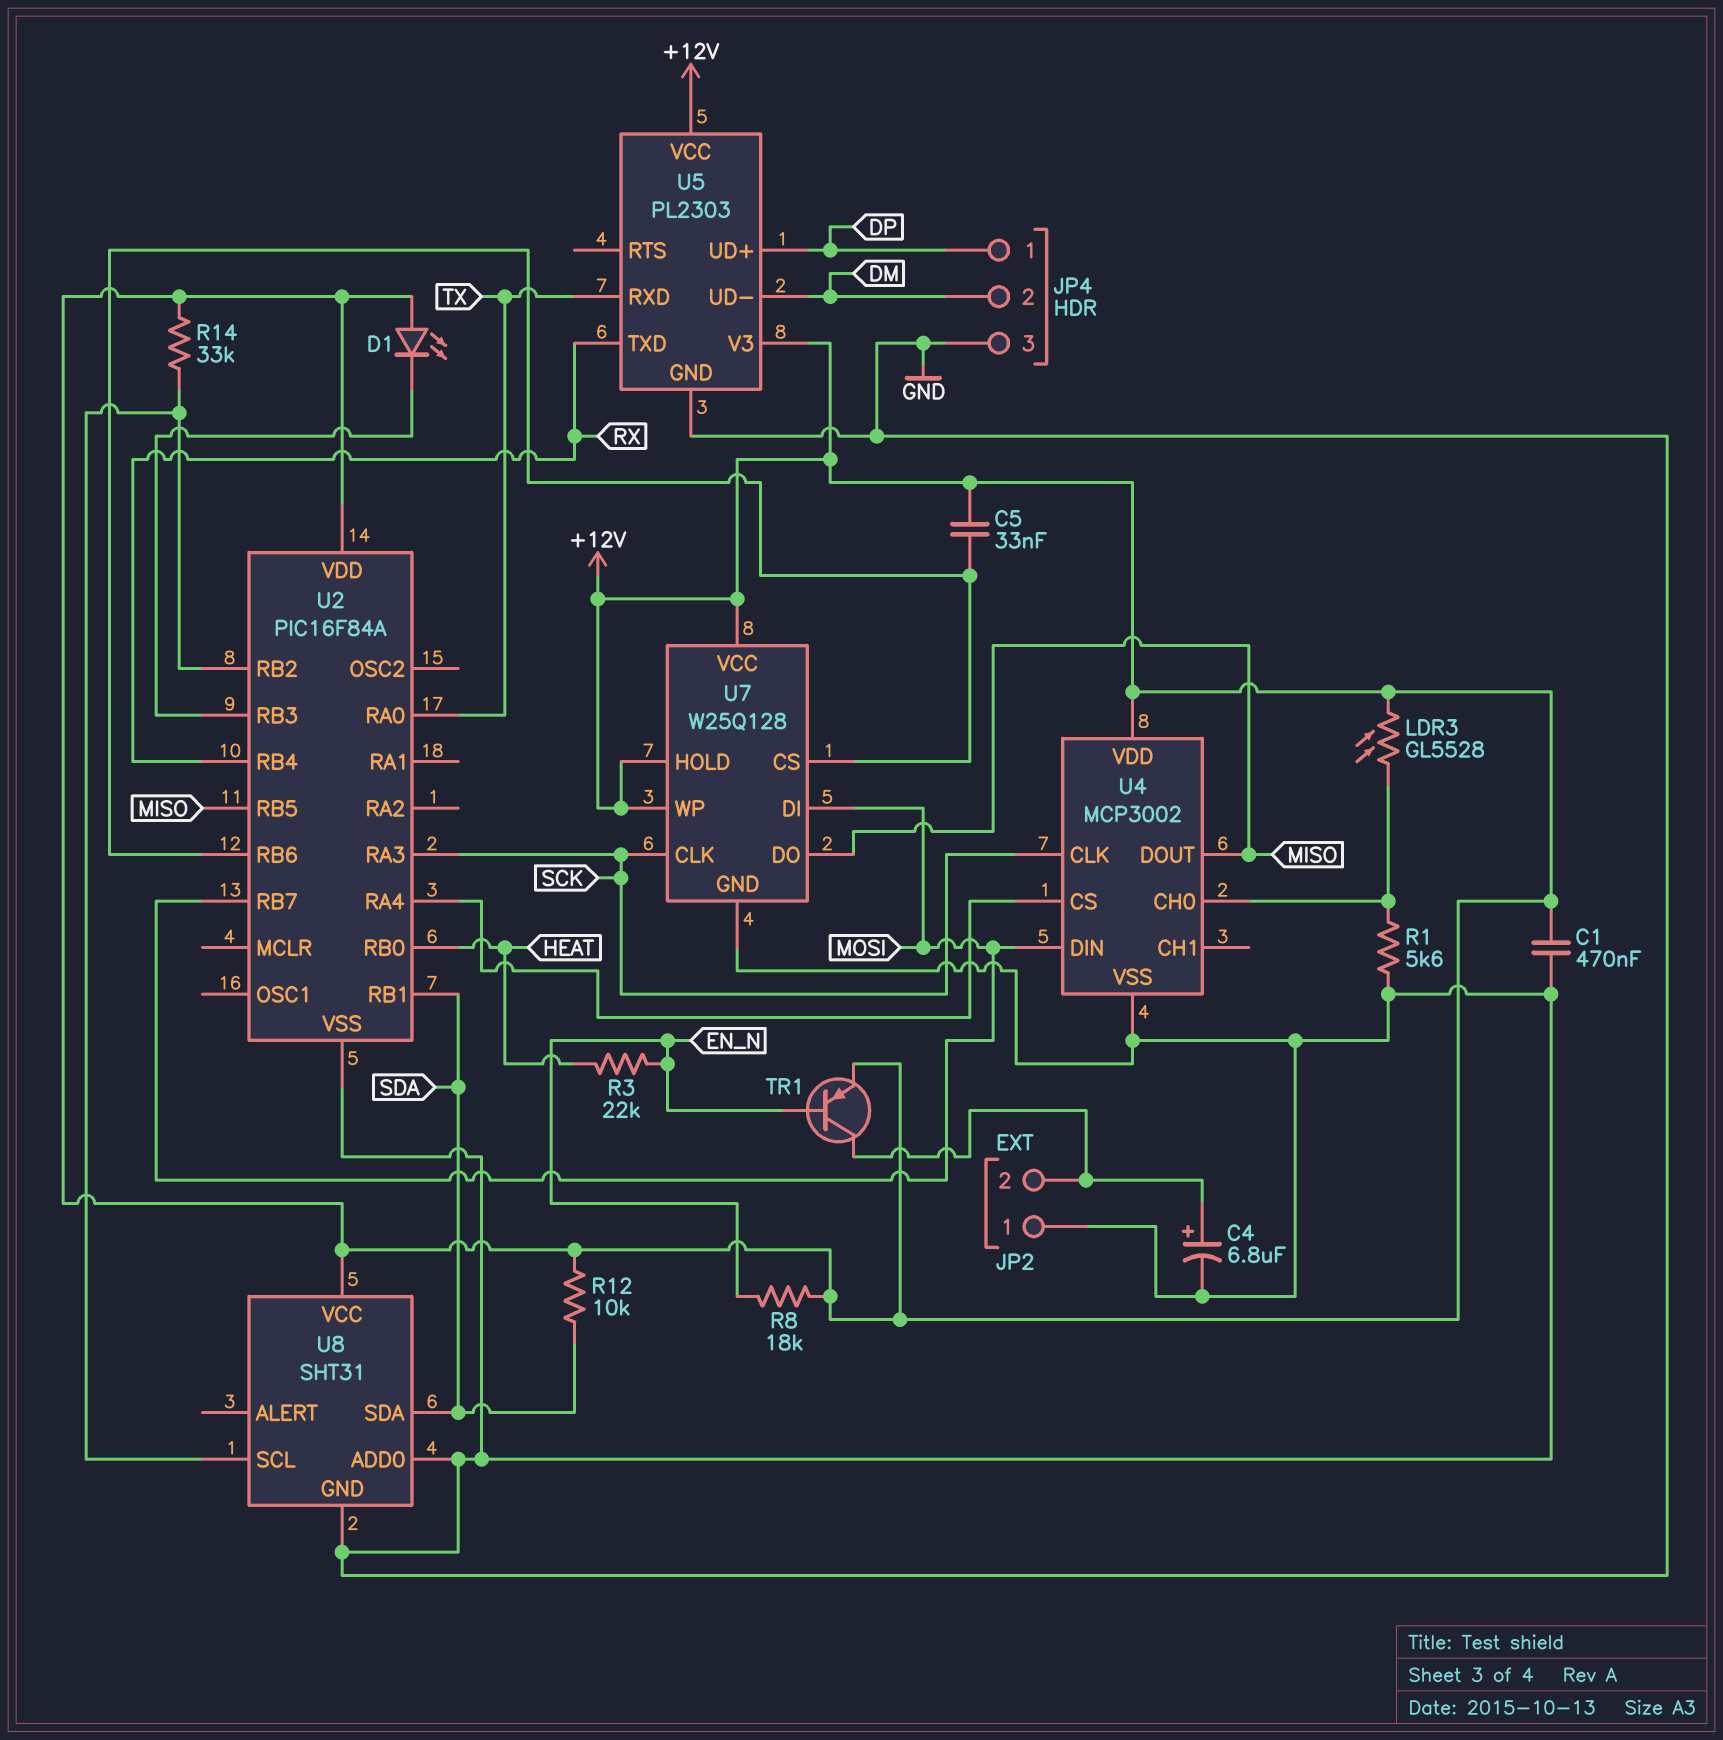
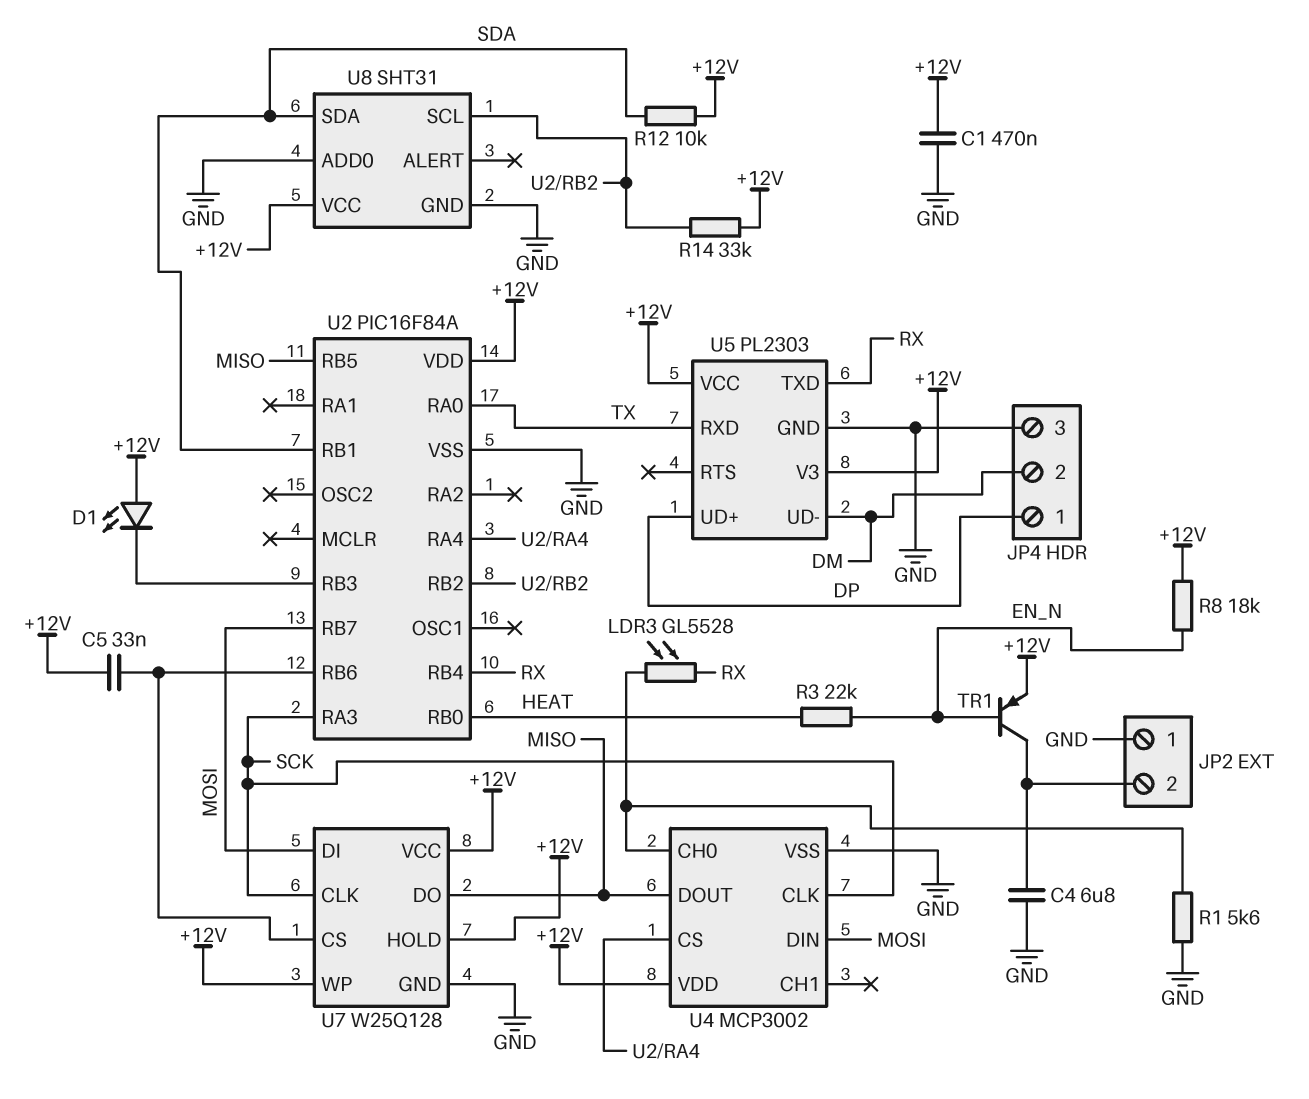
C4: 6.8uF (plus JP2/2, minus GND) -> 6.8uF (GND, JP2/2)
LDR3: GL5528 (+12V, U4/CH0) -> GL5528 (RX, U4/CH0)

